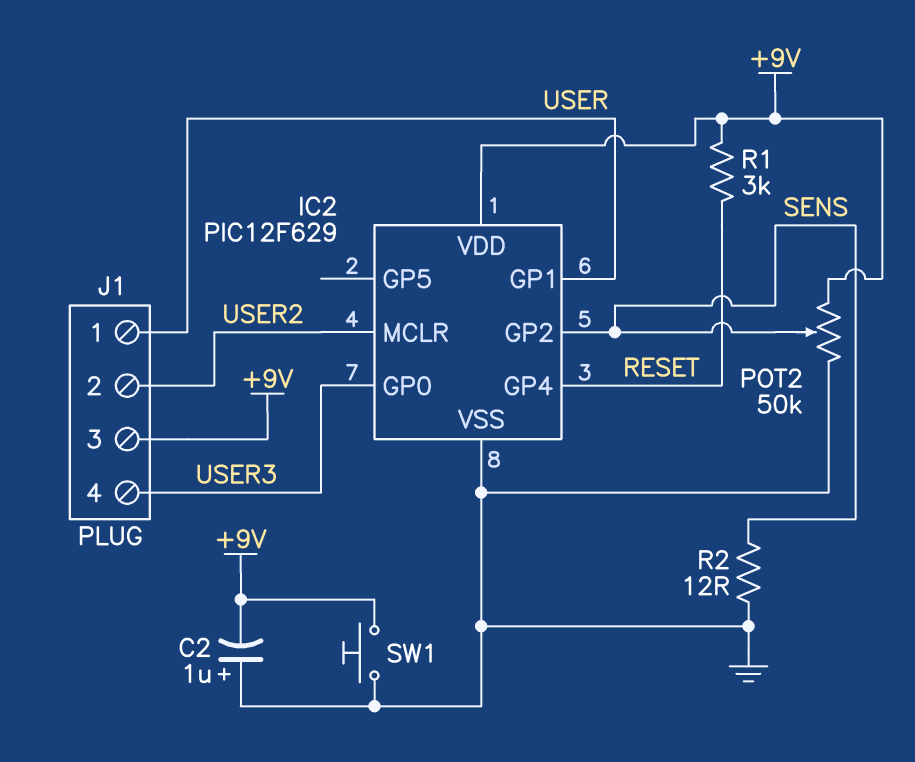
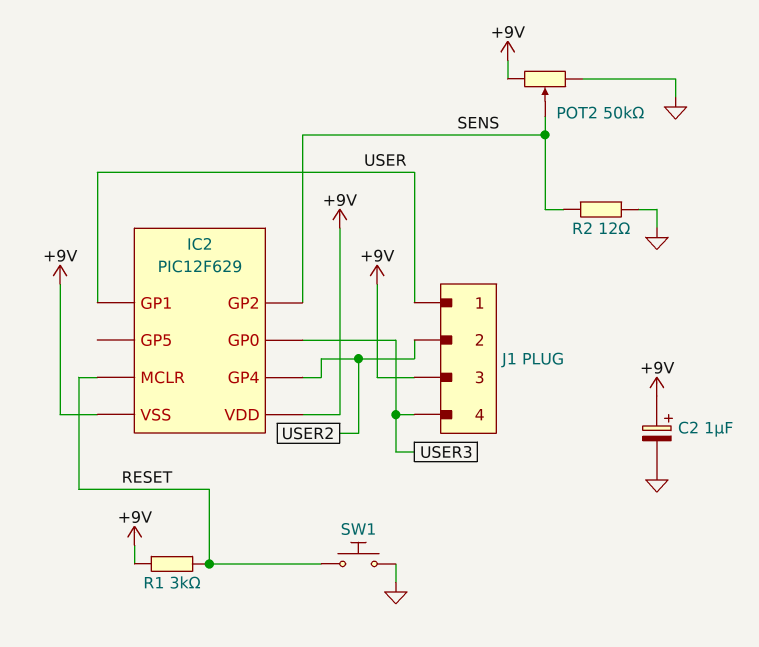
C2: 1uF (plus GND, minus +9V) -> 1uF (plus +9V, minus GND)
IC2 pin GP4: RESET -> USER2
IC2 pin MCLR: USER2 -> RESET
IC2 pin VSS: GND -> +9V
SW1: button (+9V, GND) -> button (GND, RESET)

